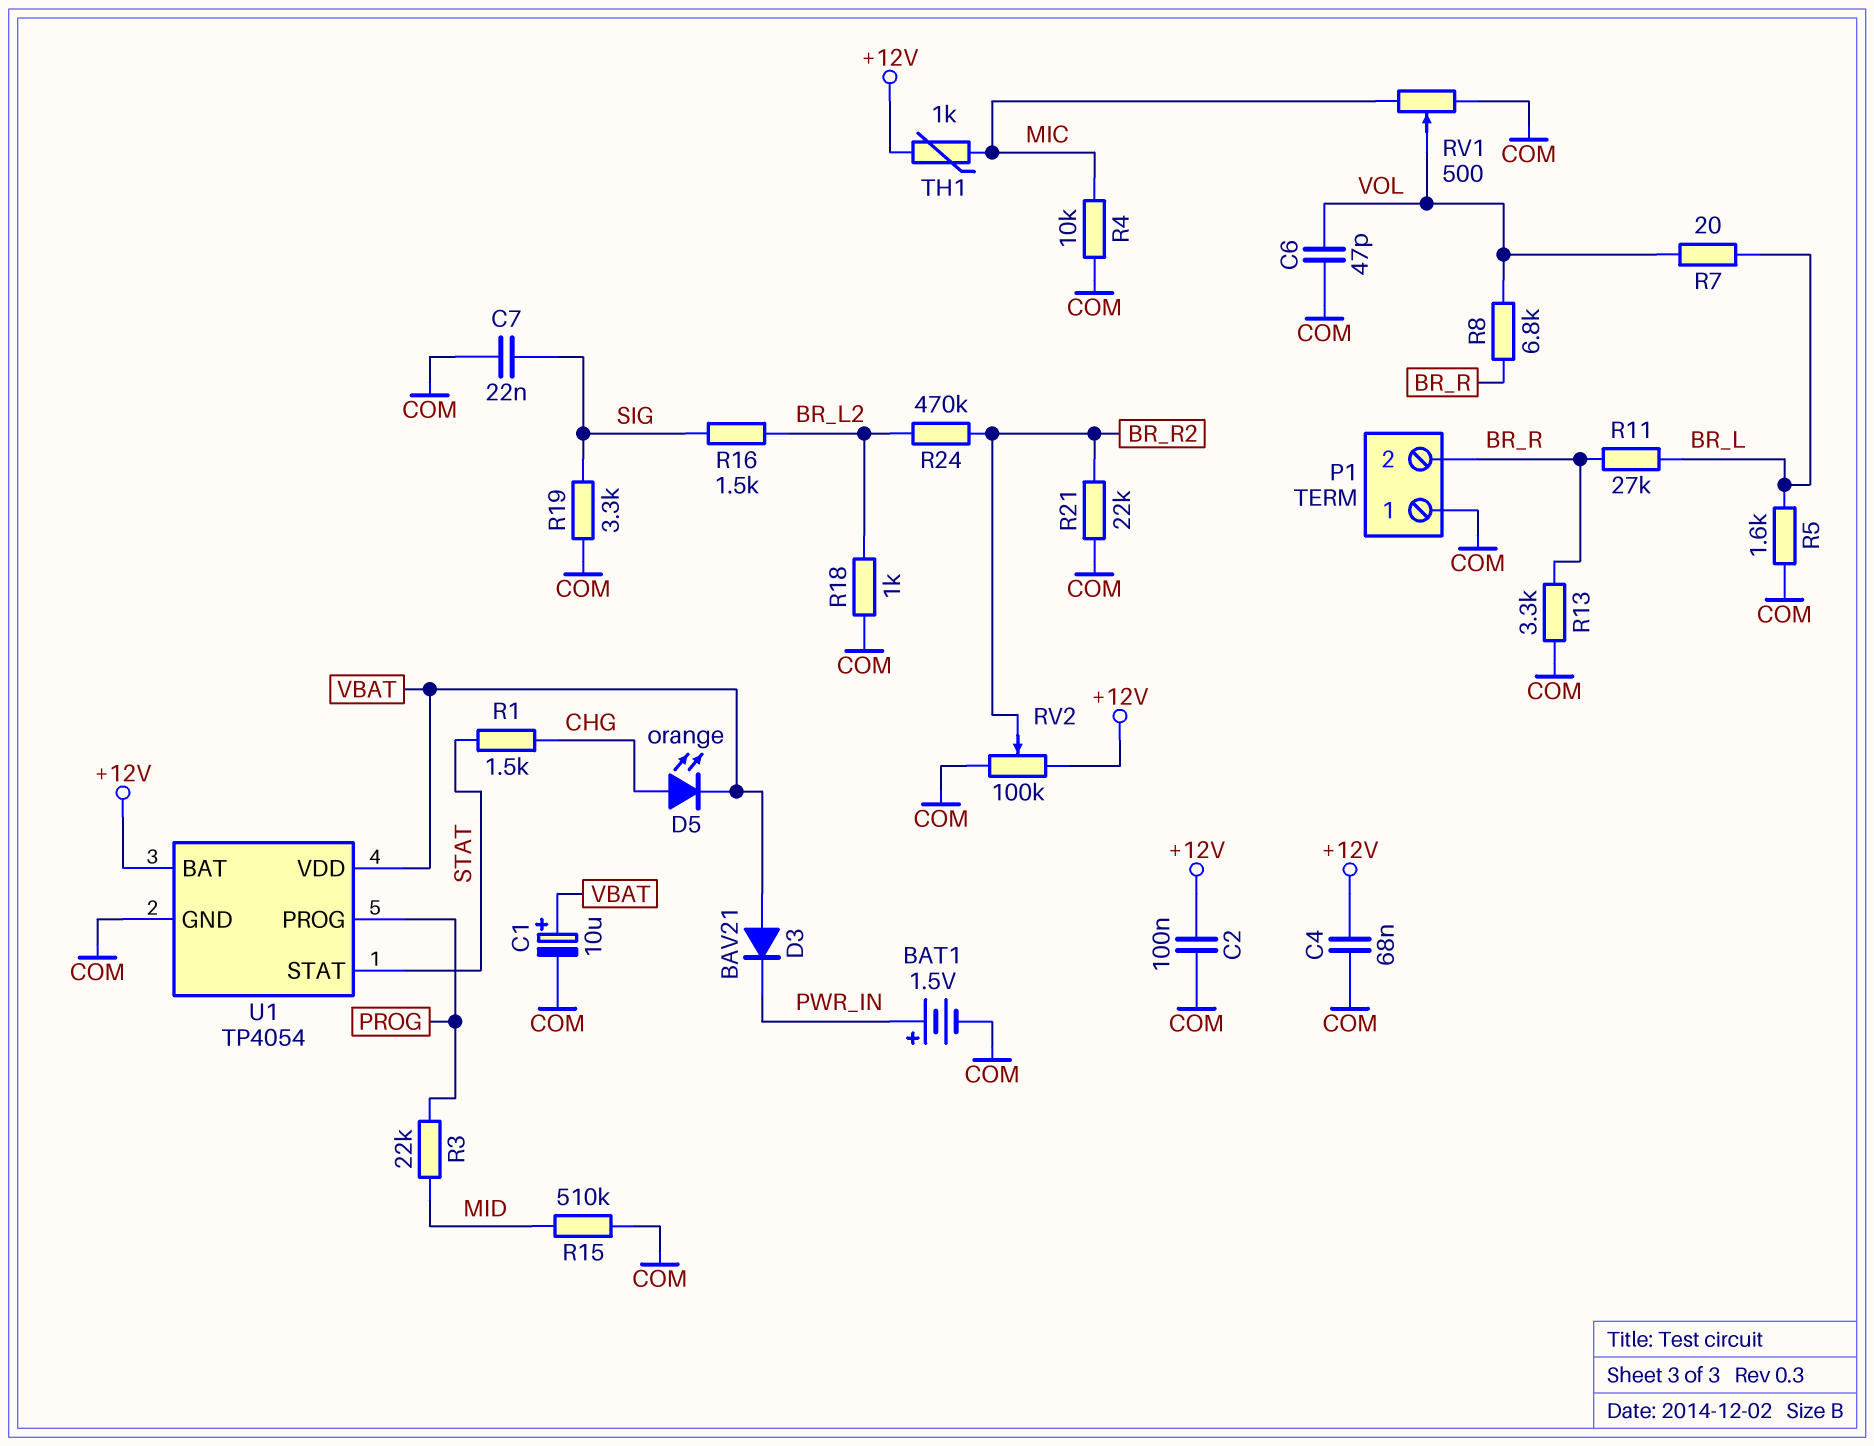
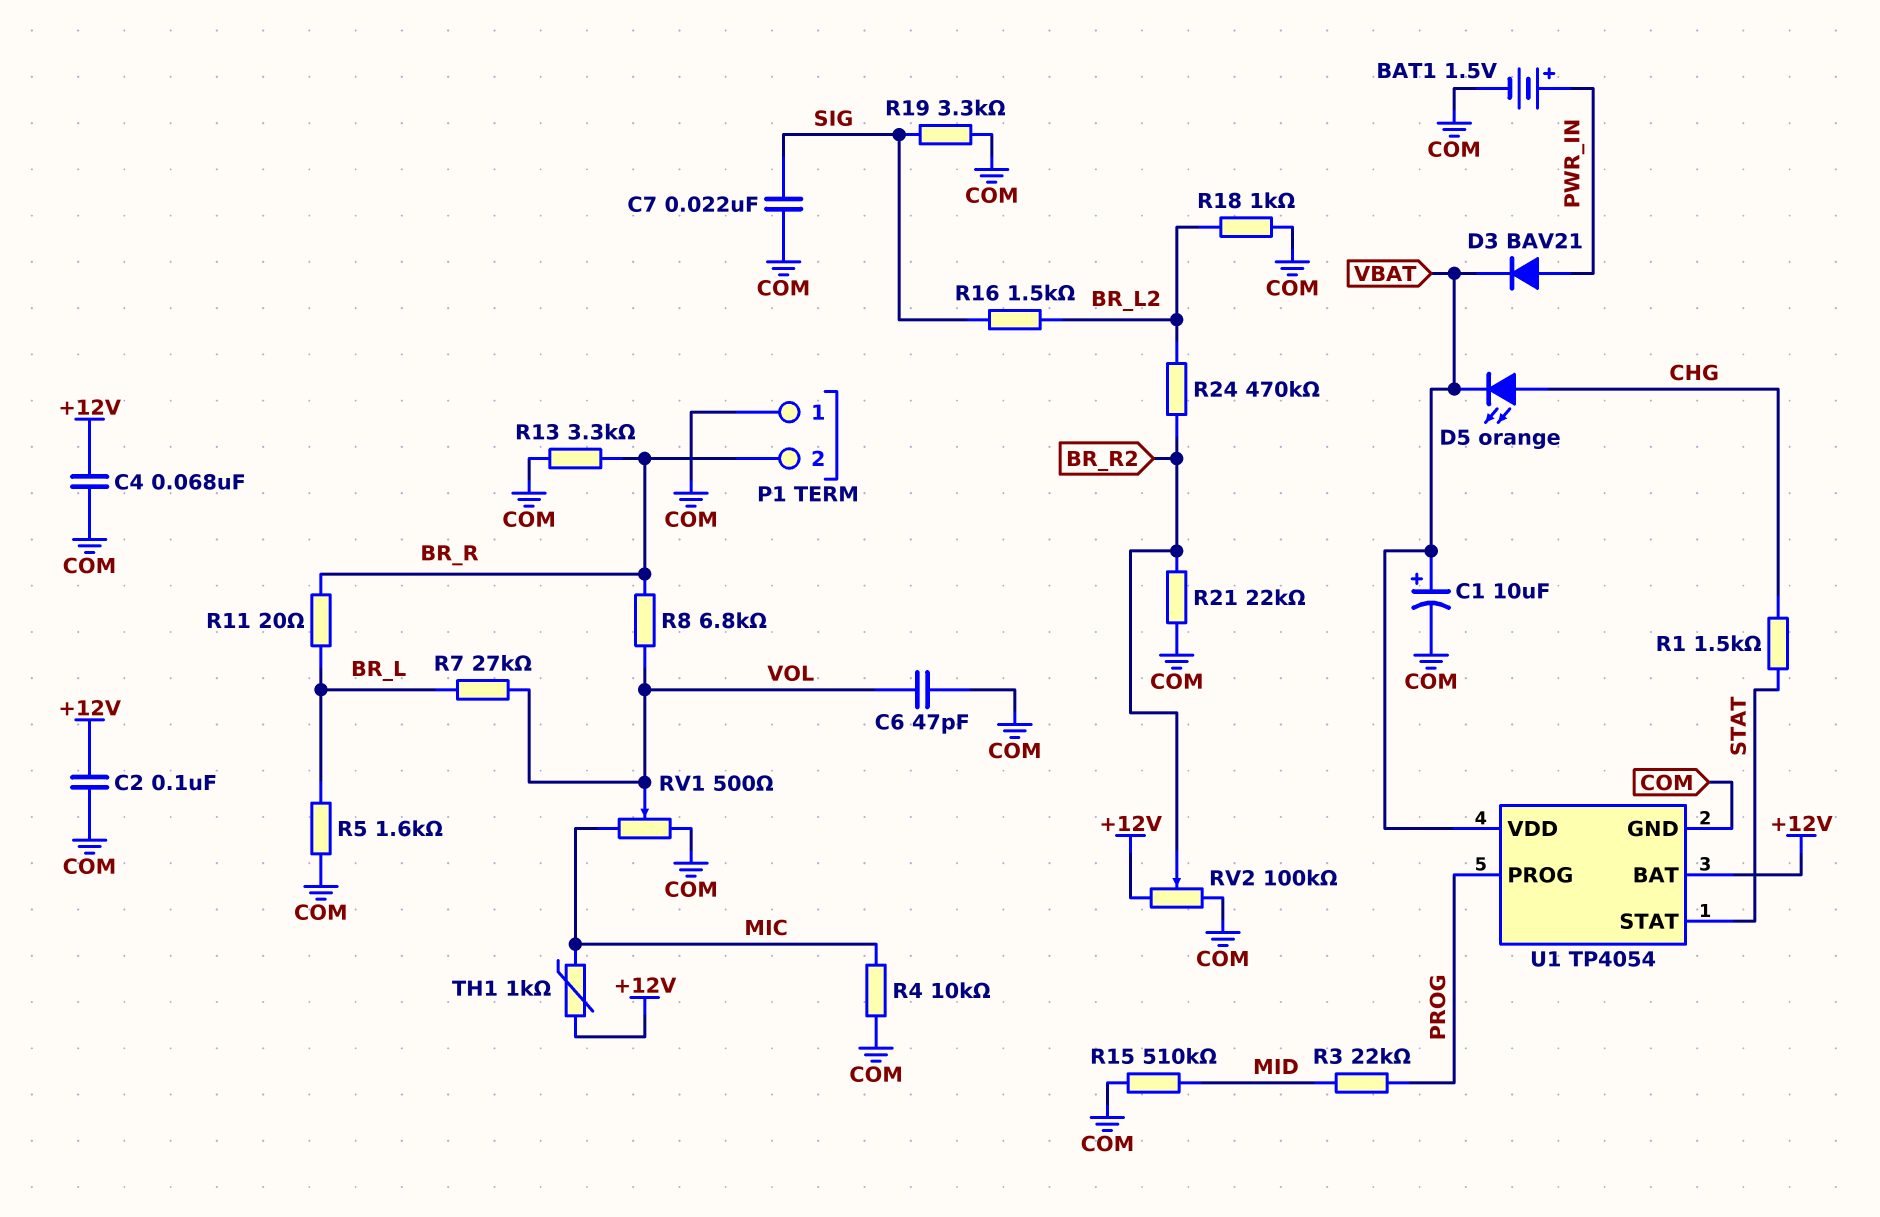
D3: diode BAV21 (A VBAT, K PWR_IN) -> diode BAV21 (A PWR_IN, K VBAT)
R7: 20 (BR_L, VOL) -> 27k (BR_L, VOL)
R11: 27k (BR_L, BR_R) -> 20 (BR_L, BR_R)

